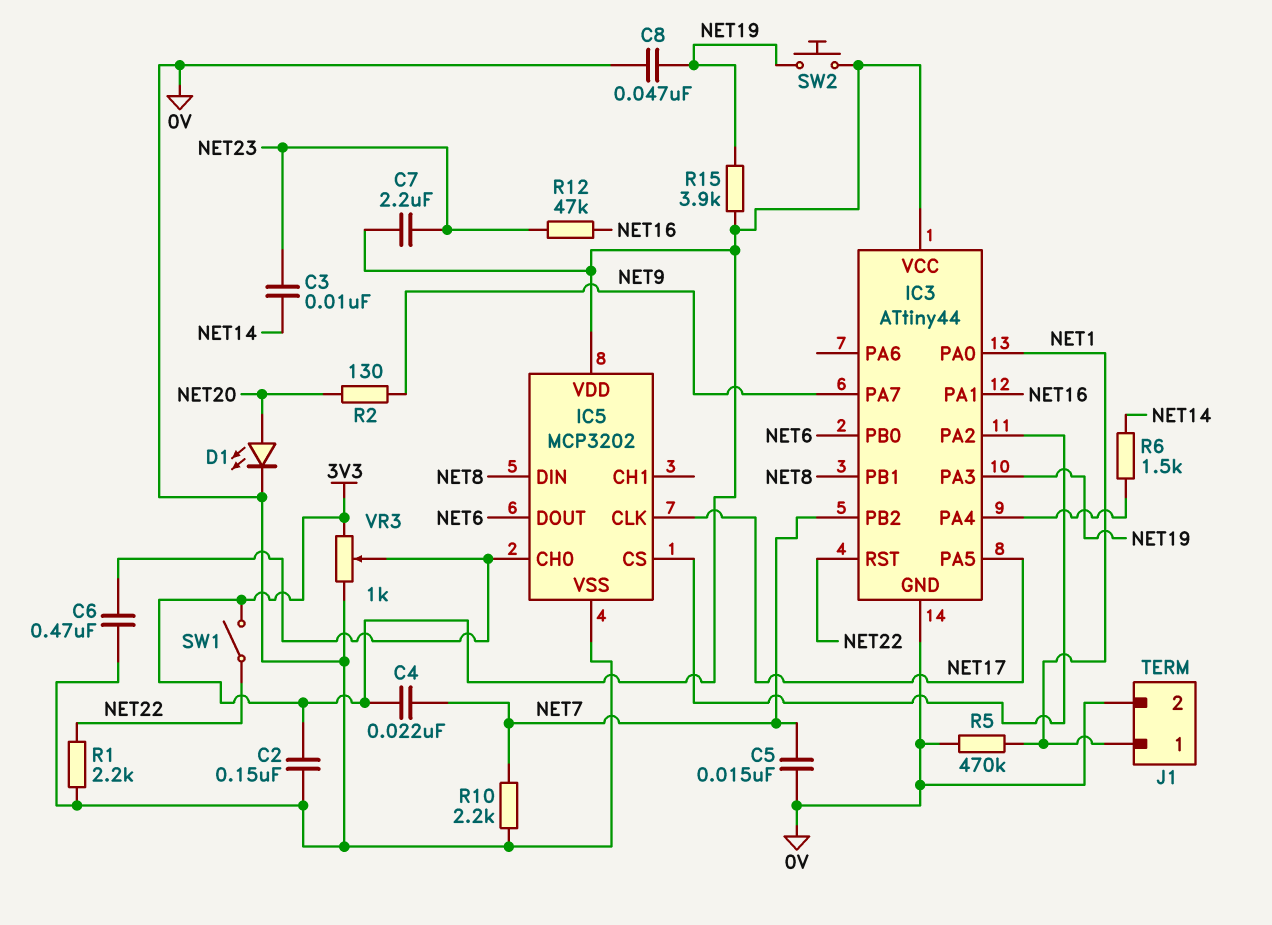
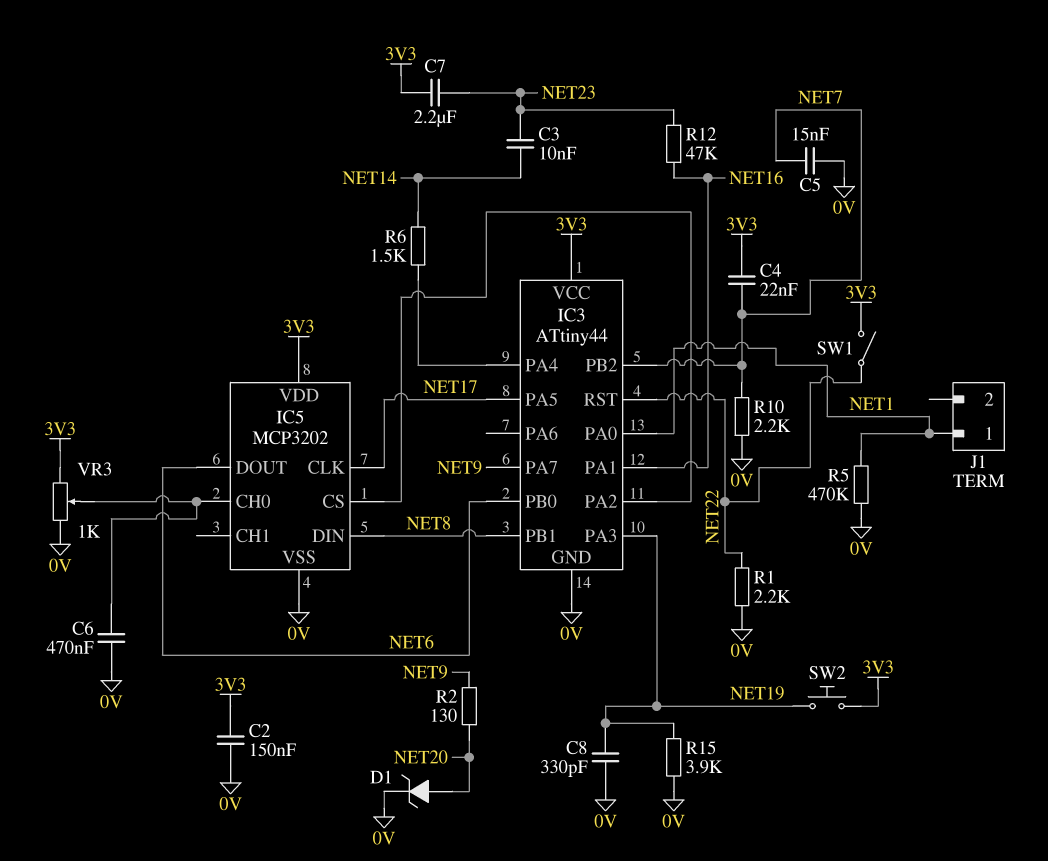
C8: 47nF (0V, NET19) -> 330pF (0V, NET19)
D1: LED (A NET20, K 0V) -> zener (A NET20, K 0V)
J1 pin 2: 0V -> none
R15: 3.9k (3V3, NET19) -> 3.9k (0V, NET19)

